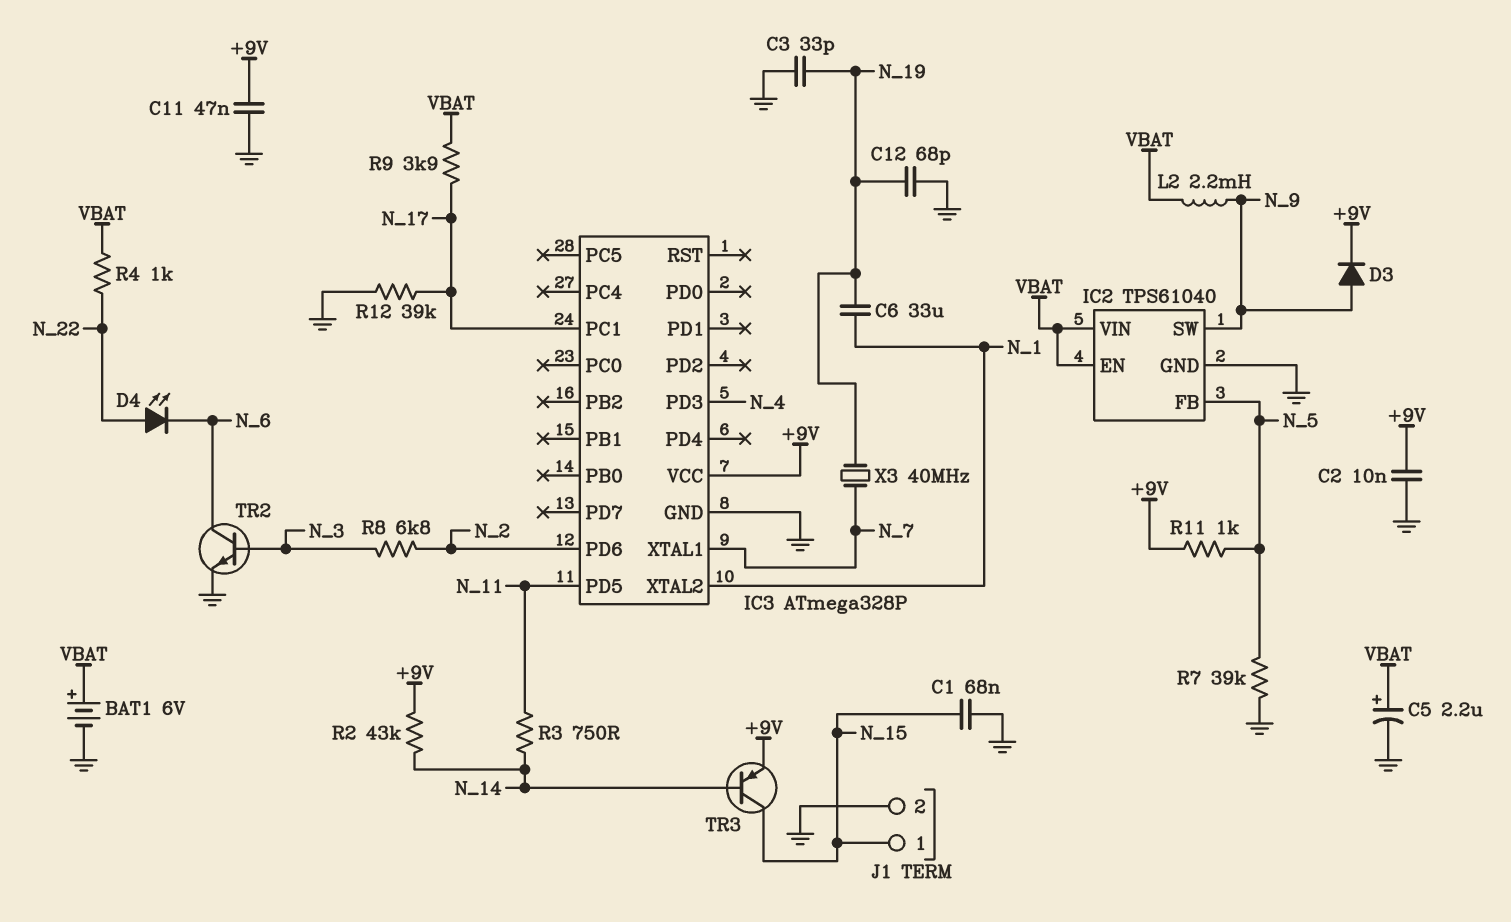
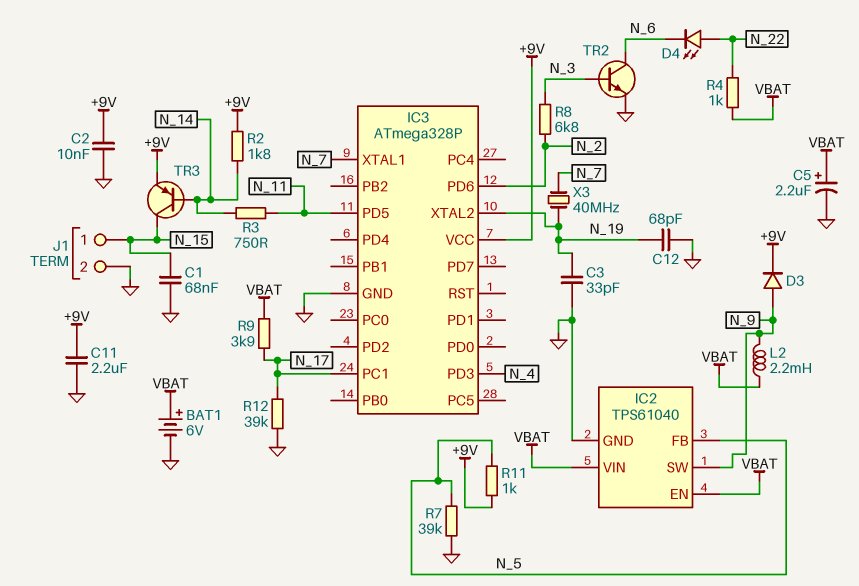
C6: 33uF (N_1, N_19) -> none
C11: 47nF (+9V, GND) -> 2.2uF (+9V, GND)
IC3 pin XTAL2: N_1 -> N_19
R2: 43k (+9V, N_14) -> 1.8k (+9V, N_14)

